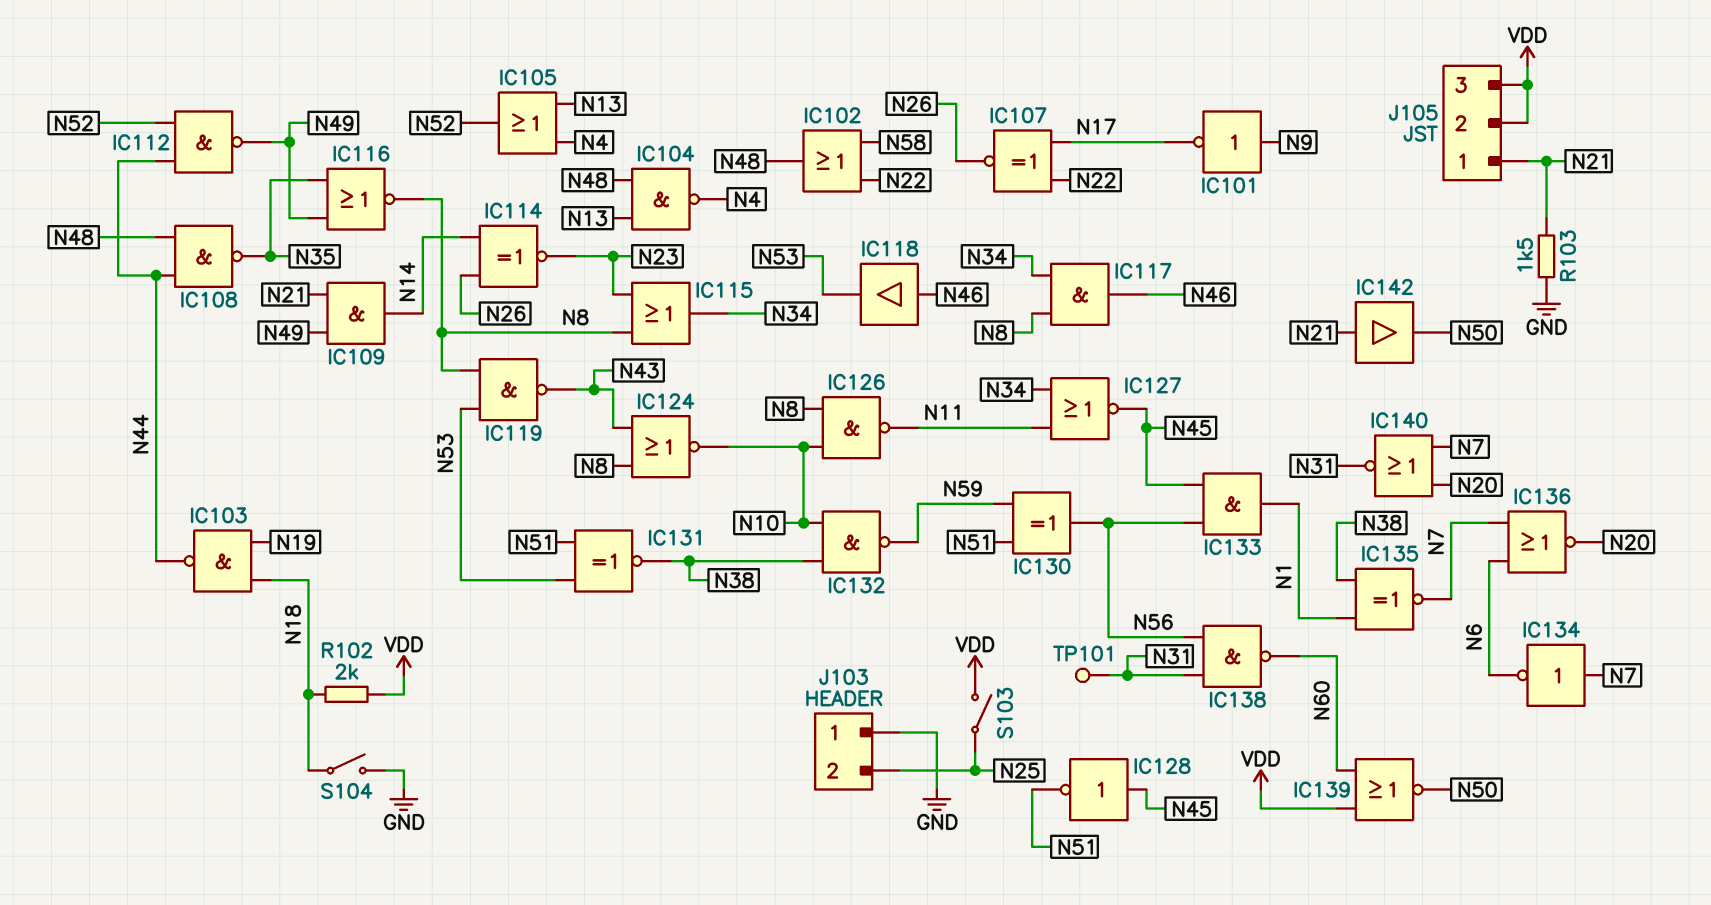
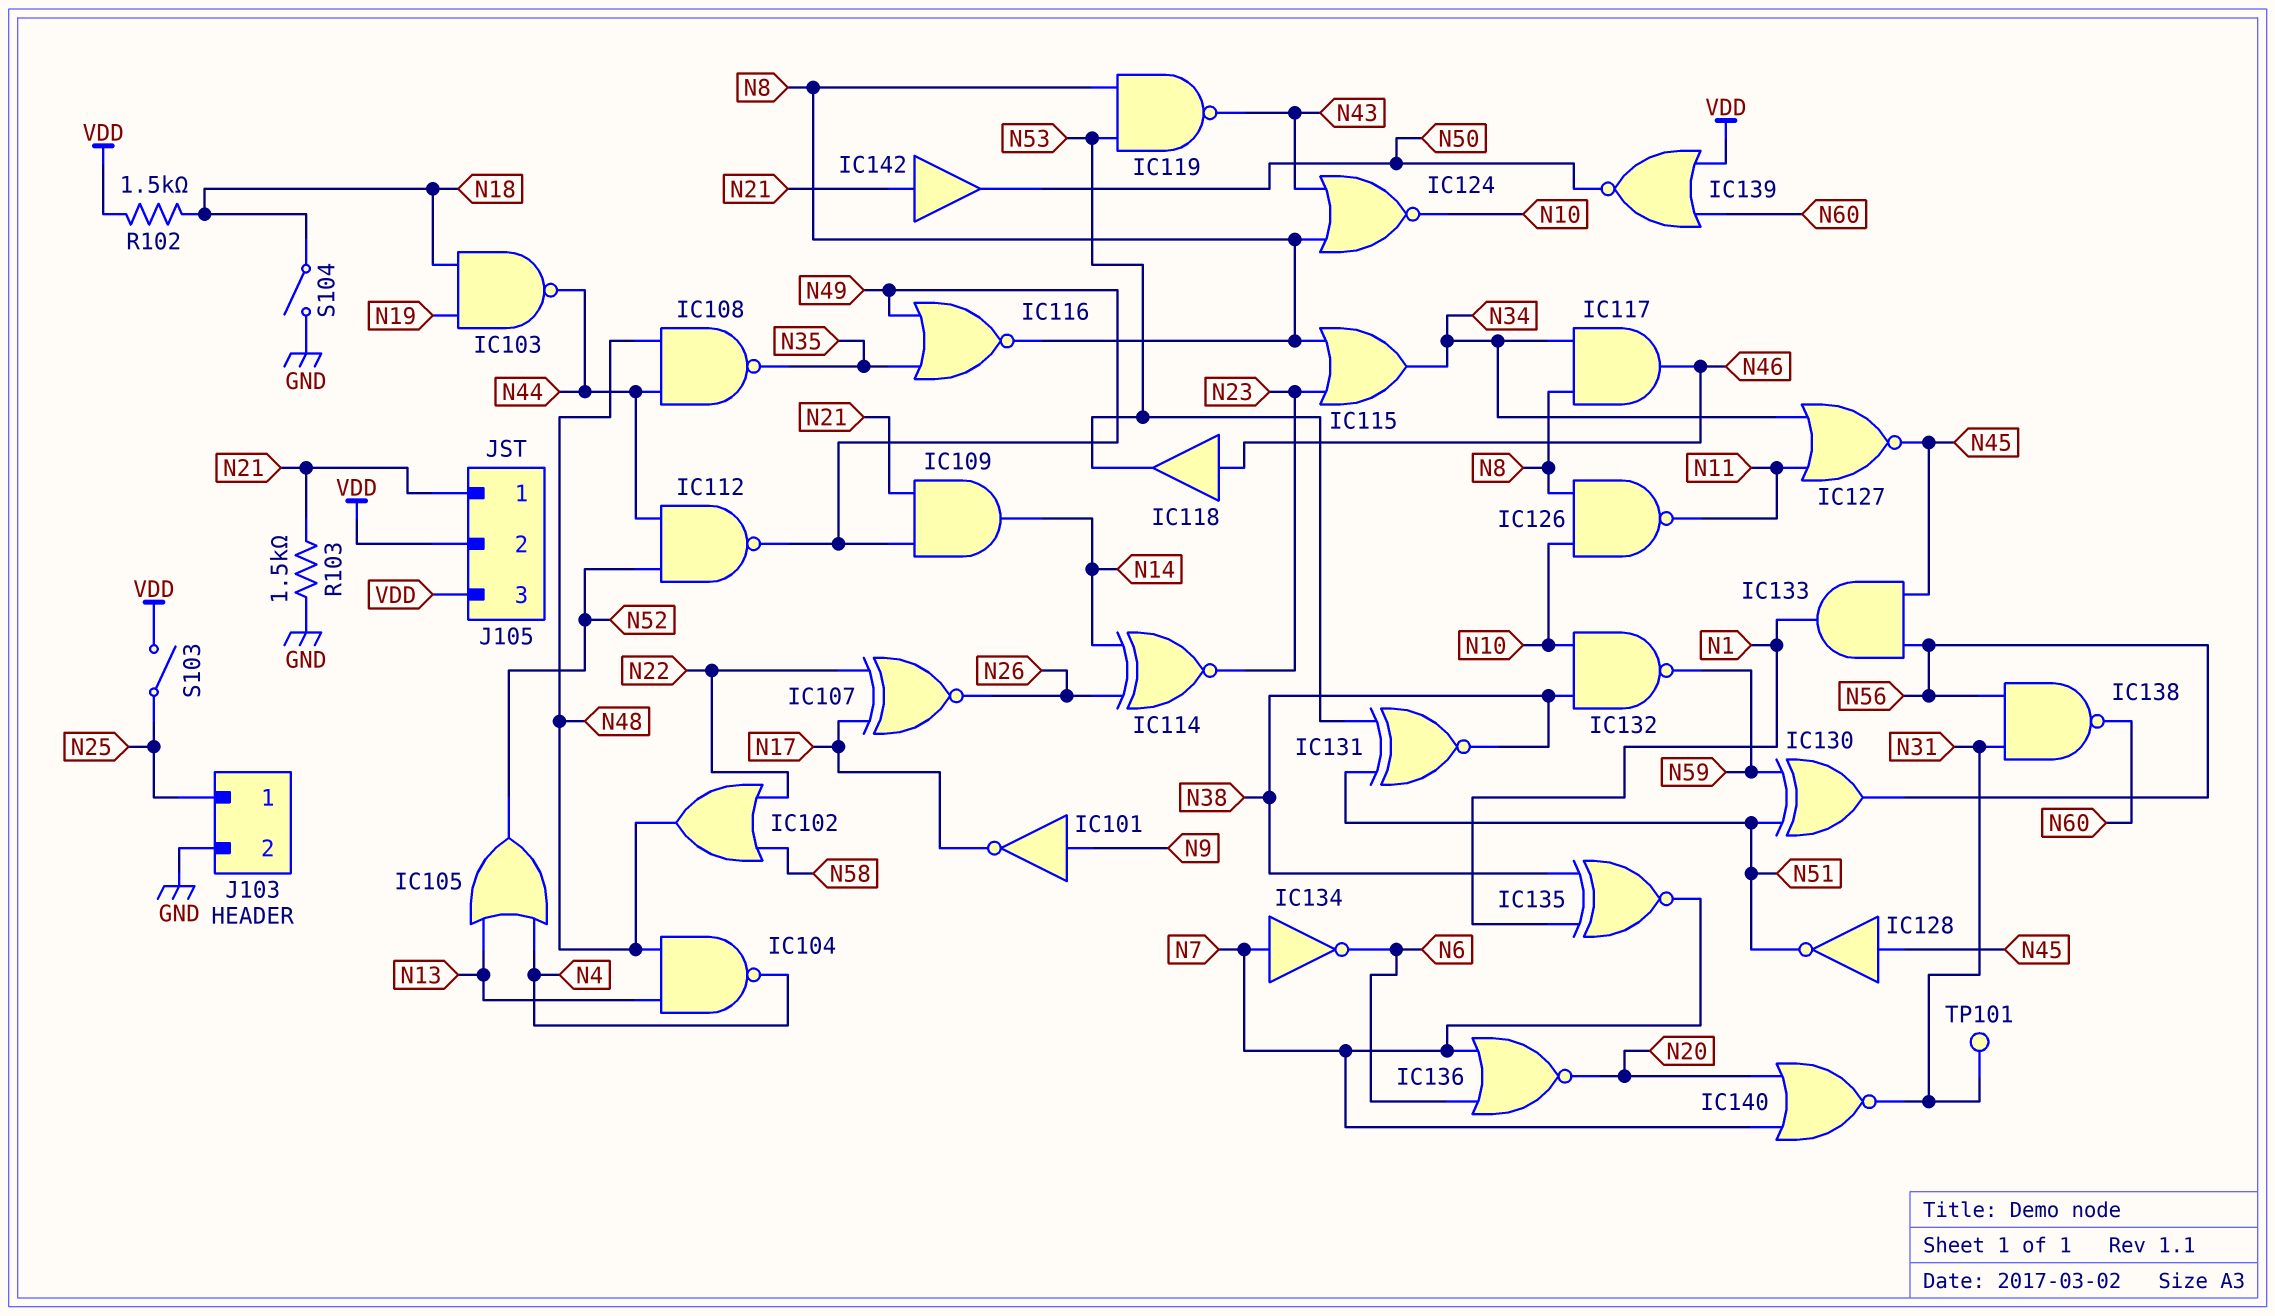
J103 pin 1: GND -> N25
J103 pin 2: N25 -> GND
R102: 2k (N18, VDD) -> 1.5k (N18, VDD)

